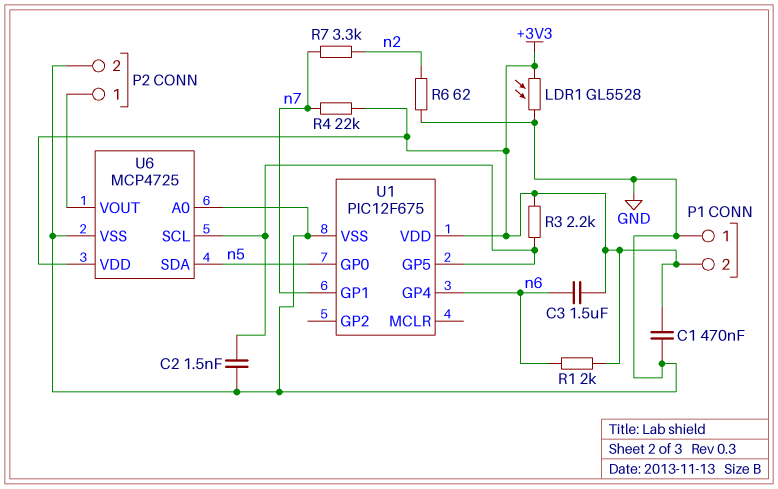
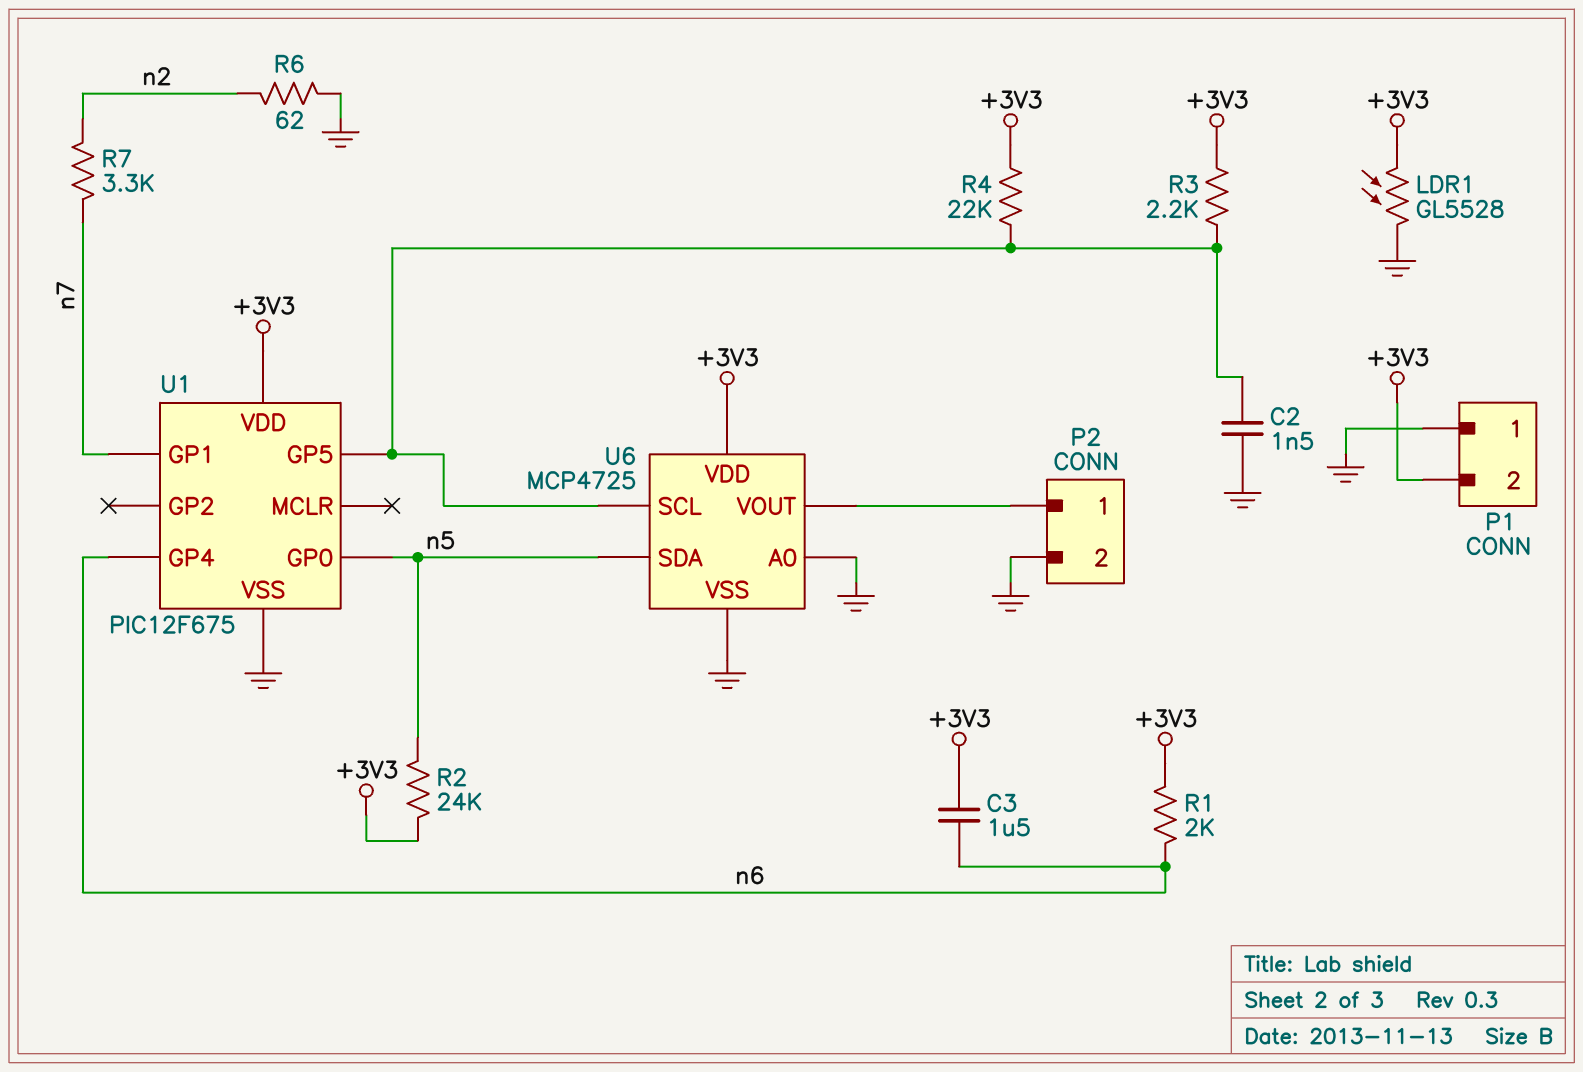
C1: 470nF (+3V3, GND) -> none
R2: none -> 24k (+3V3, n5)
R4: 22k (+3V3, n7) -> 22k (+3V3, U1/GP5)

